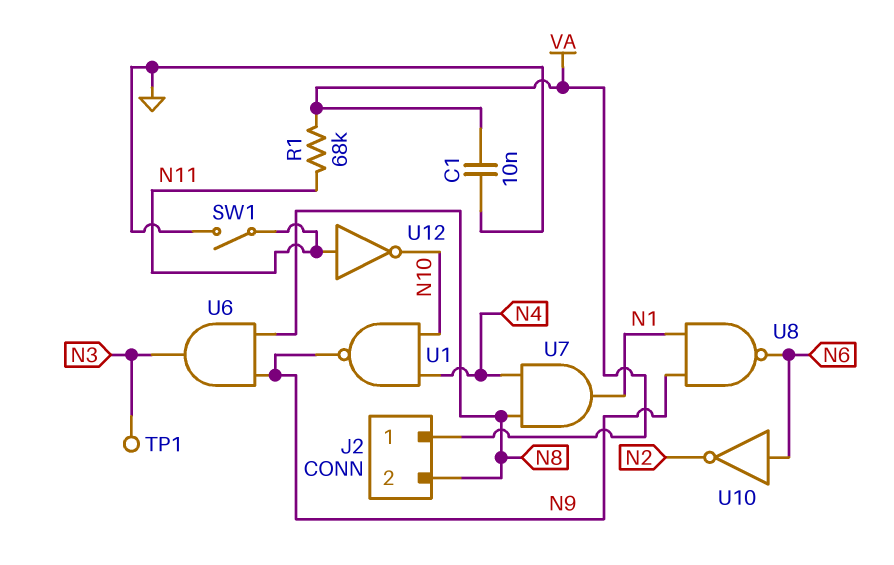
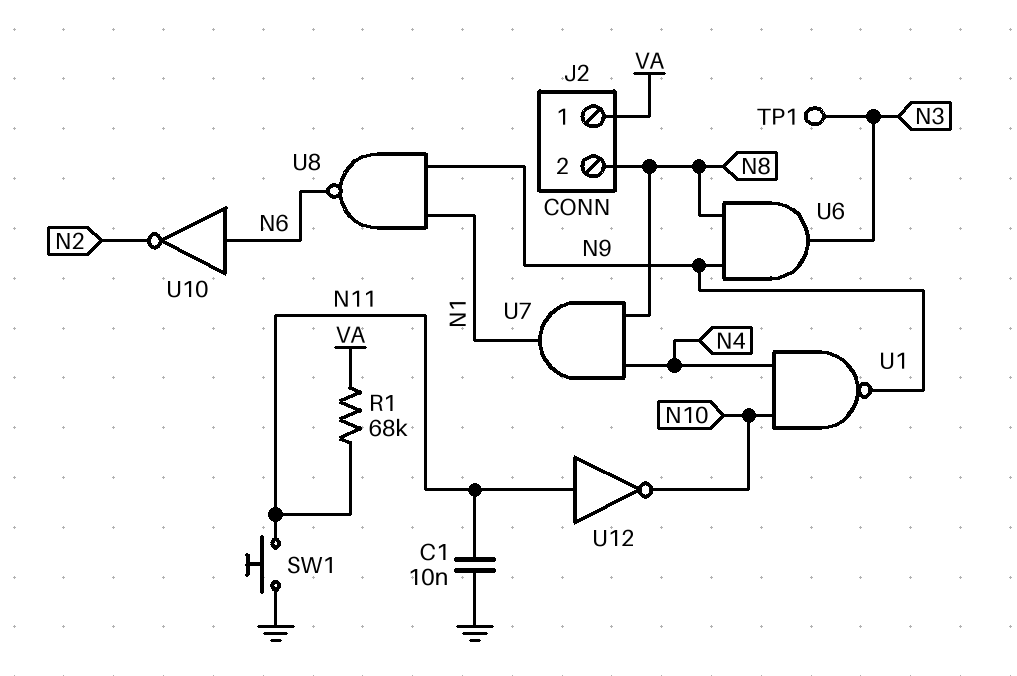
C1: 10nF (GND, VA) -> 10nF (GND, N11)
SW1: switch (GND, N11) -> button (GND, N11)

